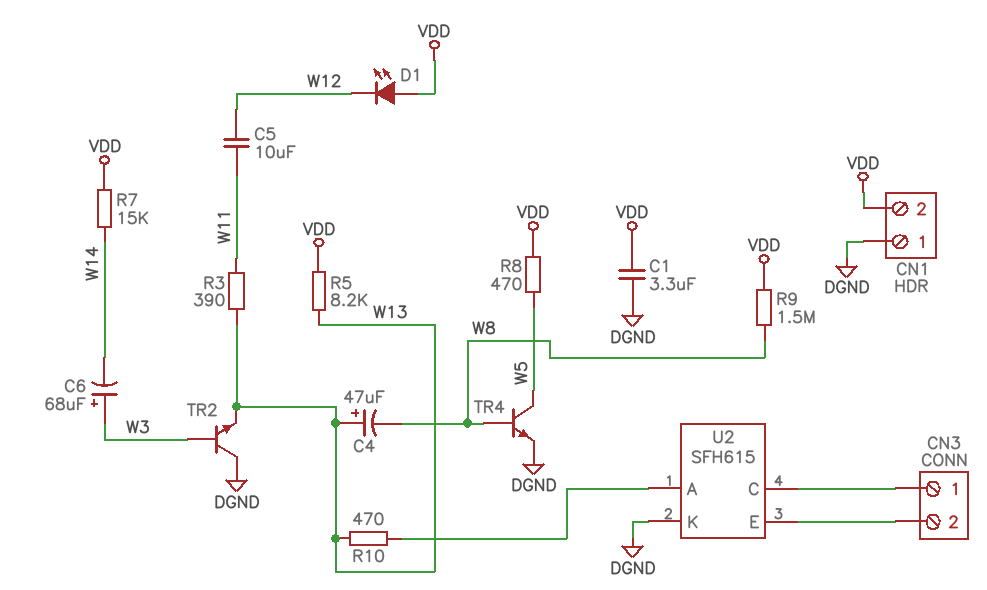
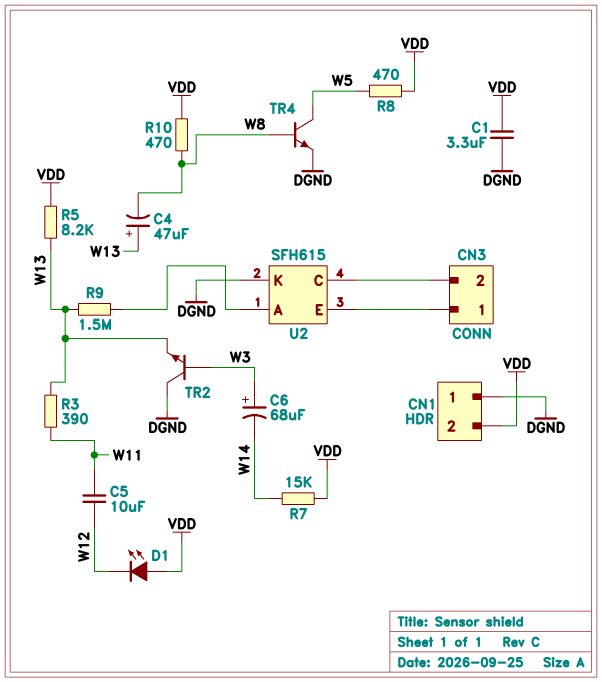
R9: 1.5M (VDD, W8) -> 1.5M (U2/A, W13)
R10: 470 (U2/A, W13) -> 470 (VDD, W8)
U2 pin C: CN3/1 -> CN3/2
U2 pin E: CN3/2 -> CN3/1

